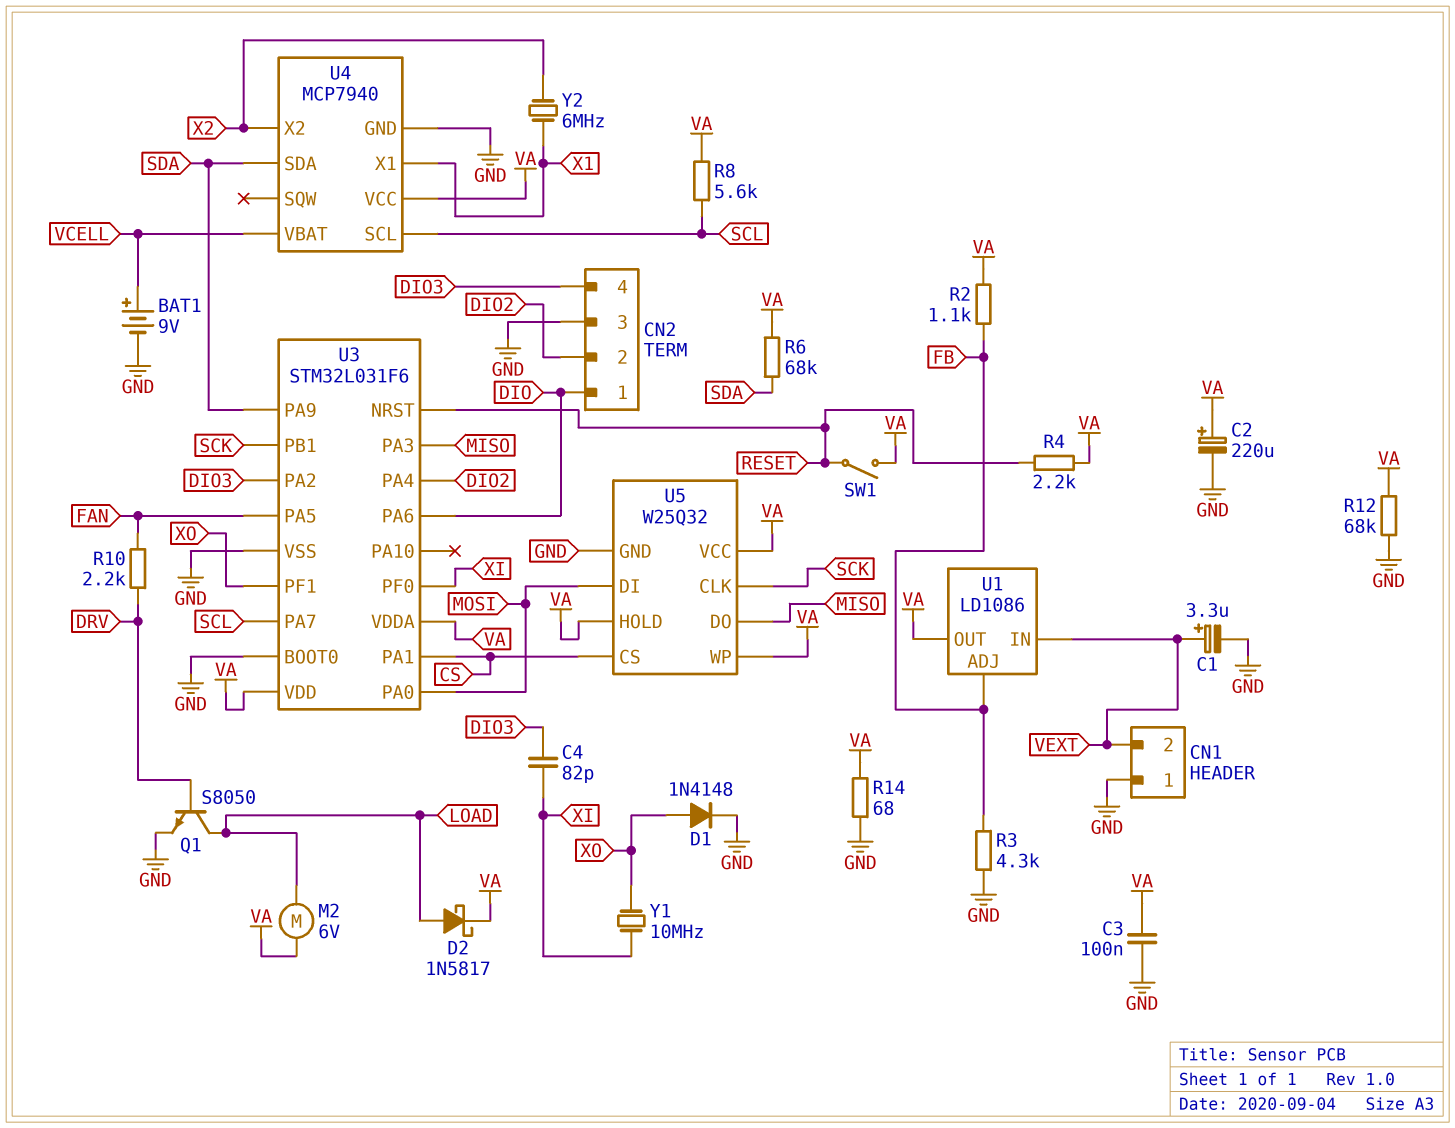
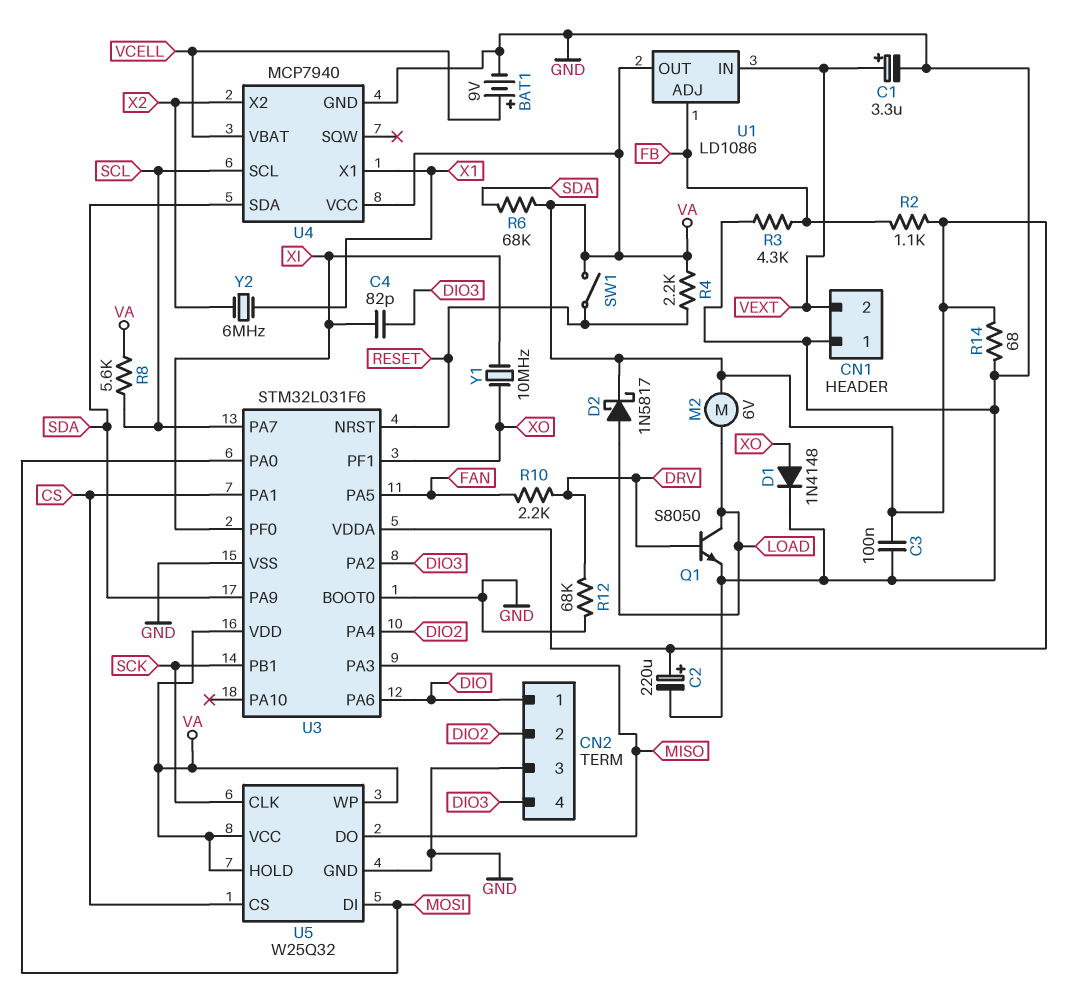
R12: 68k (GND, VA) -> 68k (DRV, GND)

